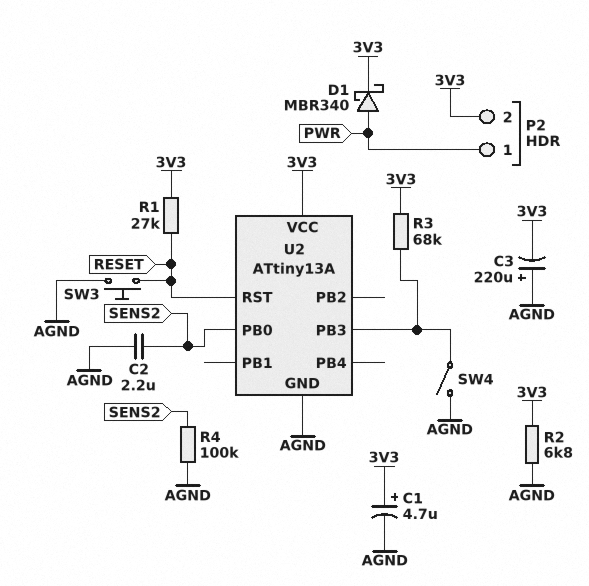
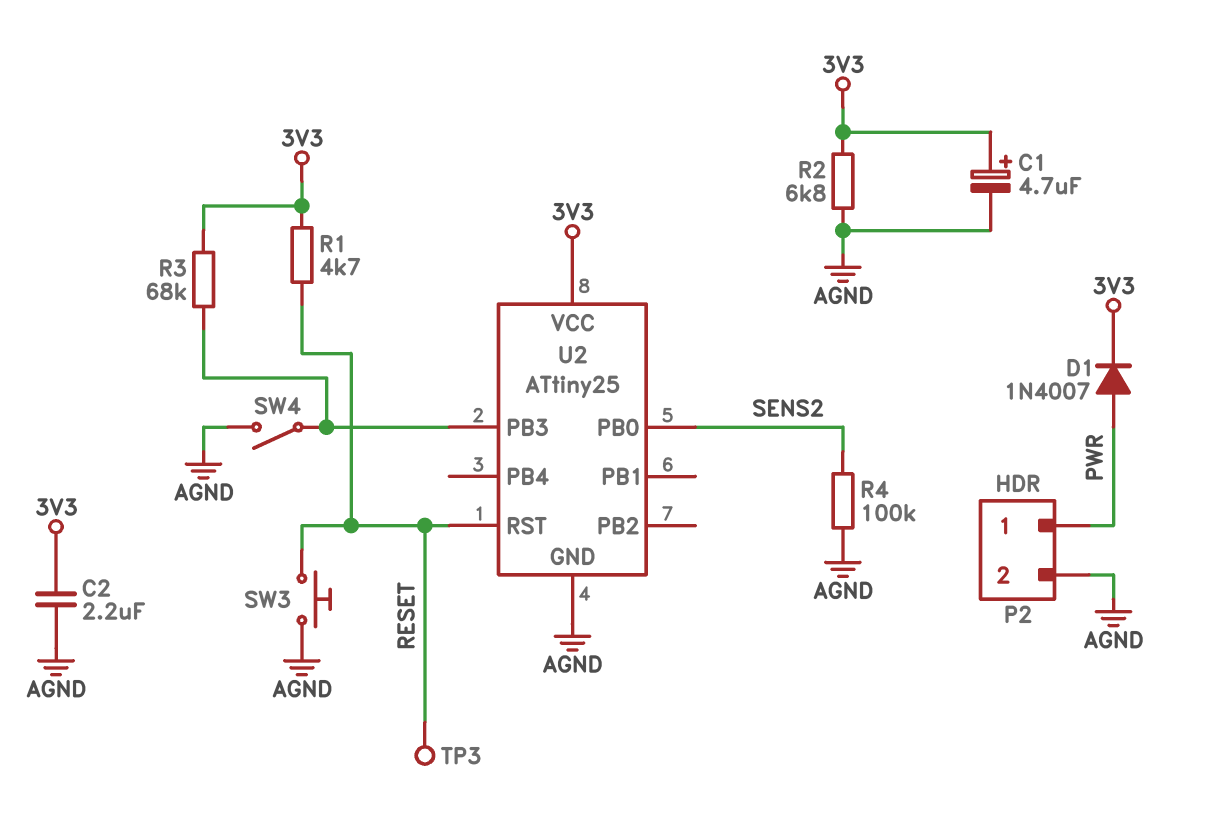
C2: 2.2uF (AGND, SENS2) -> 2.2uF (3V3, AGND)
C3: 220uF (plus AGND, minus 3V3) -> none
D1: schottky MBR340 (A PWR, K 3V3) -> diode 1N4007 (A PWR, K 3V3)
P2 pin 2: 3V3 -> AGND
R1: 27k (3V3, RESET) -> 4.7k (3V3, RESET)
TP3: none -> test point (RESET)
U2: ATtiny13A -> ATtiny25

